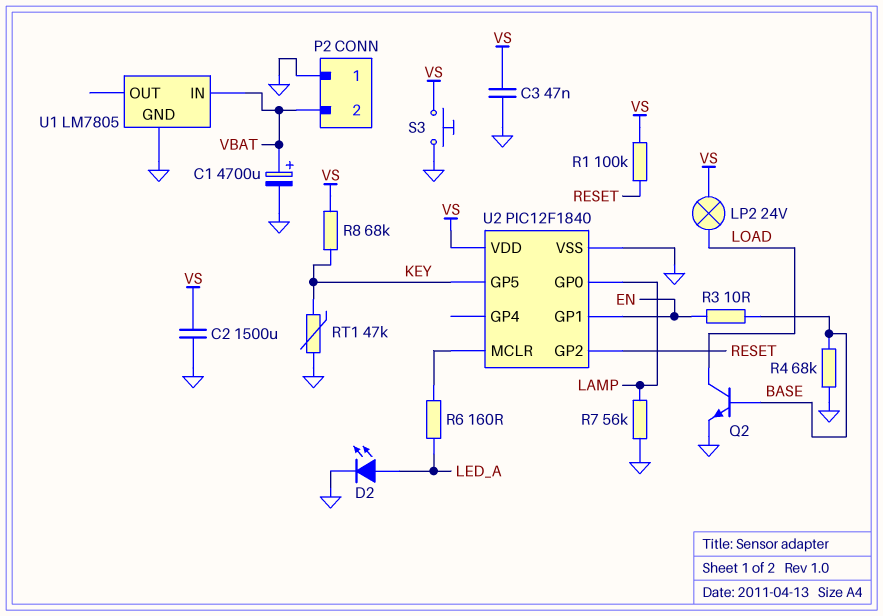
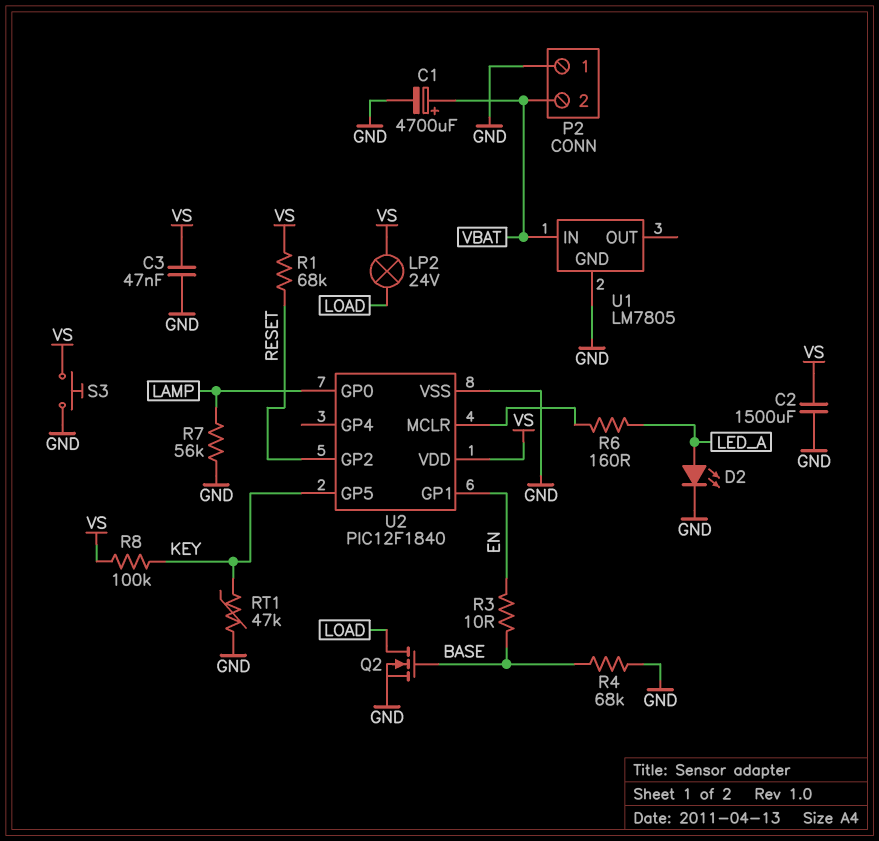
Q2: NPN (B BASE, C LOAD, E GND) -> NMOS (G BASE, D LOAD, S GND)
R1: 100k (RESET, VS) -> 68k (RESET, VS)
R8: 68k (KEY, VS) -> 100k (KEY, VS)

